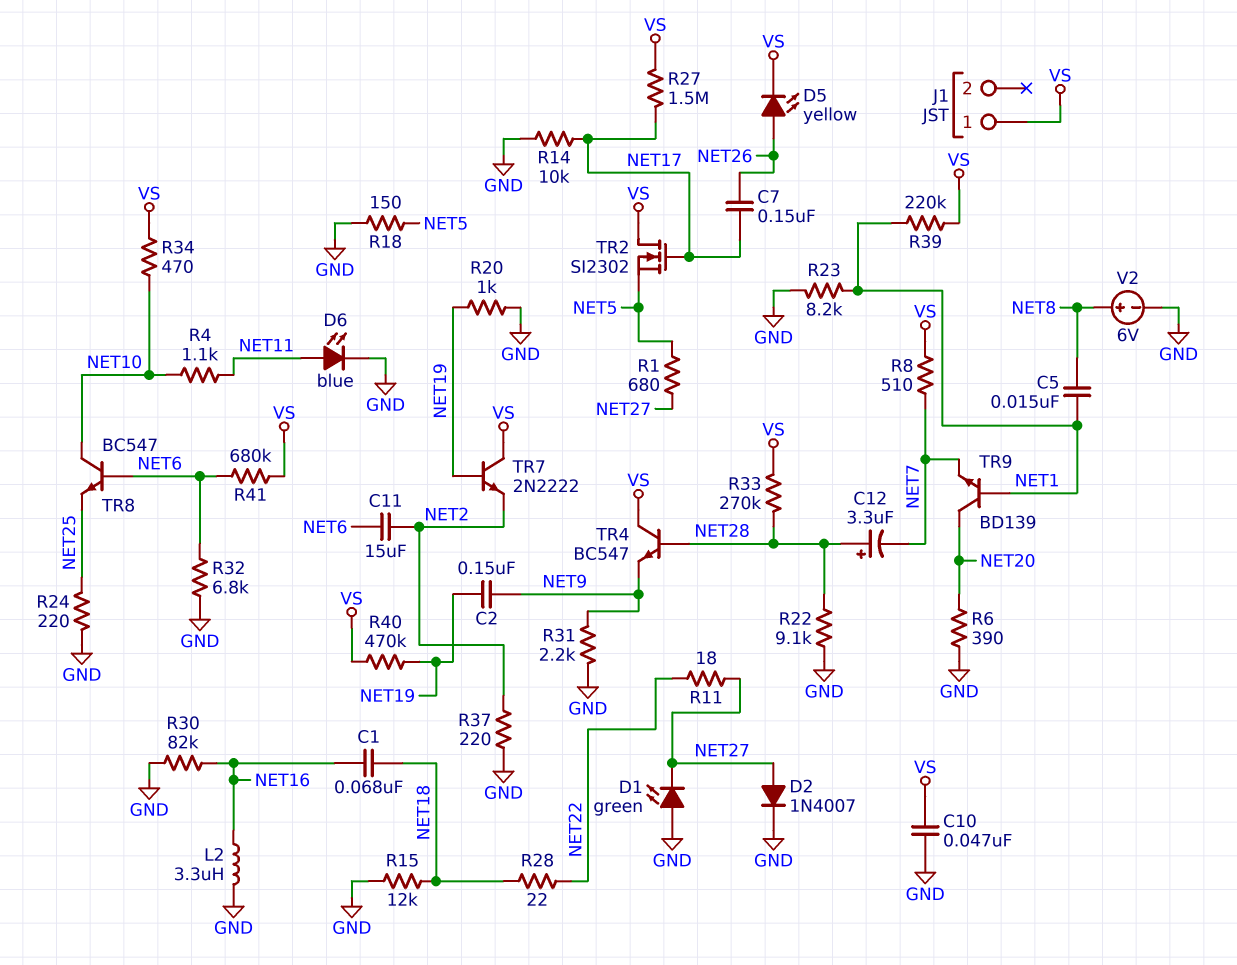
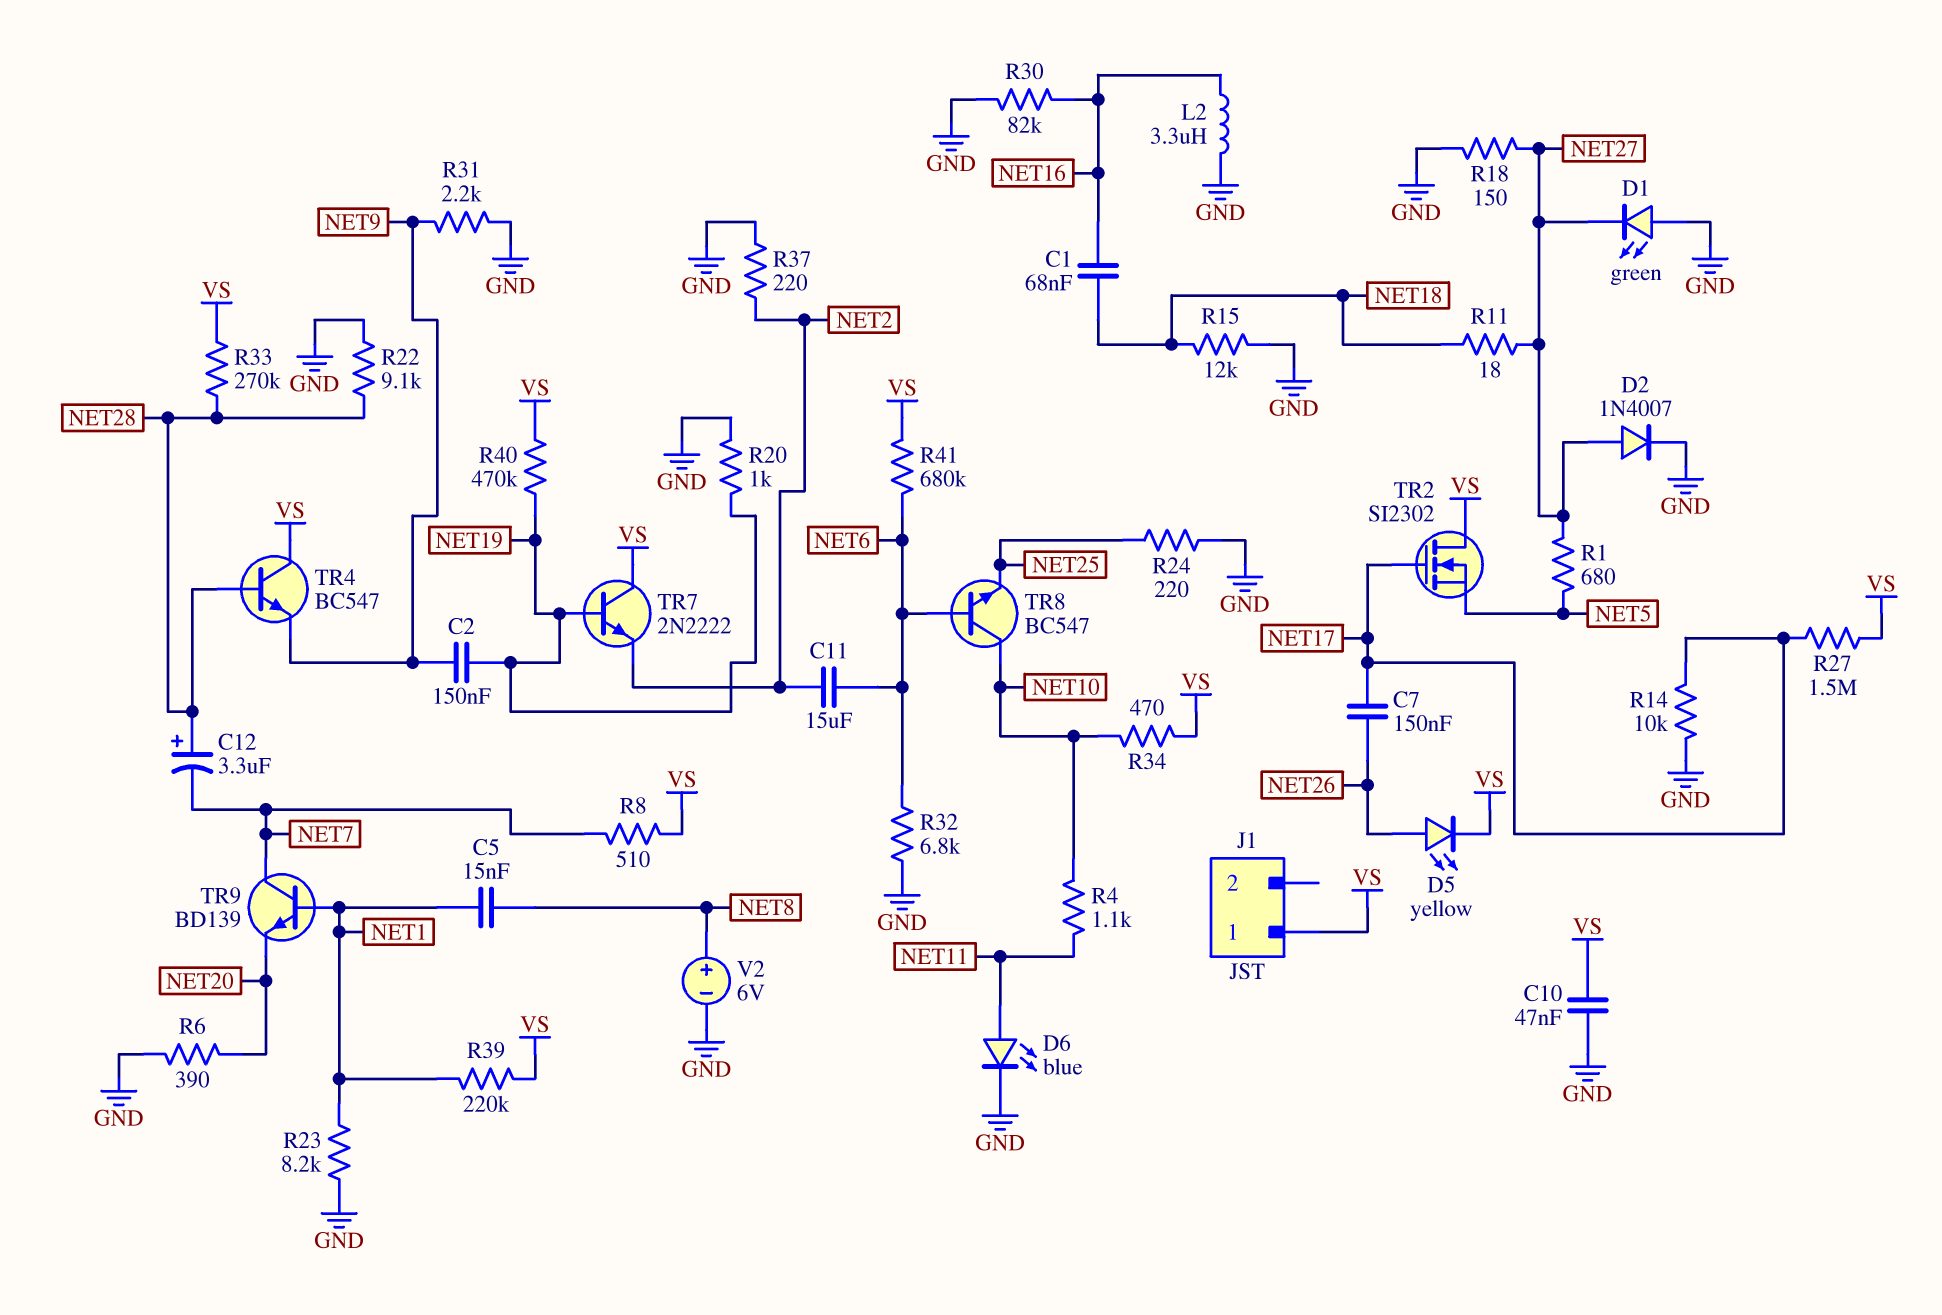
R11: 18 (NET22, NET27) -> 18 (NET18, NET27)
R18: 150 (GND, NET5) -> 150 (GND, NET27)
R28: 22 (NET18, NET22) -> none
TR9: NPN BD139 (B NET1, C NET20, E NET7) -> NPN BD139 (B NET1, C NET7, E NET20)

